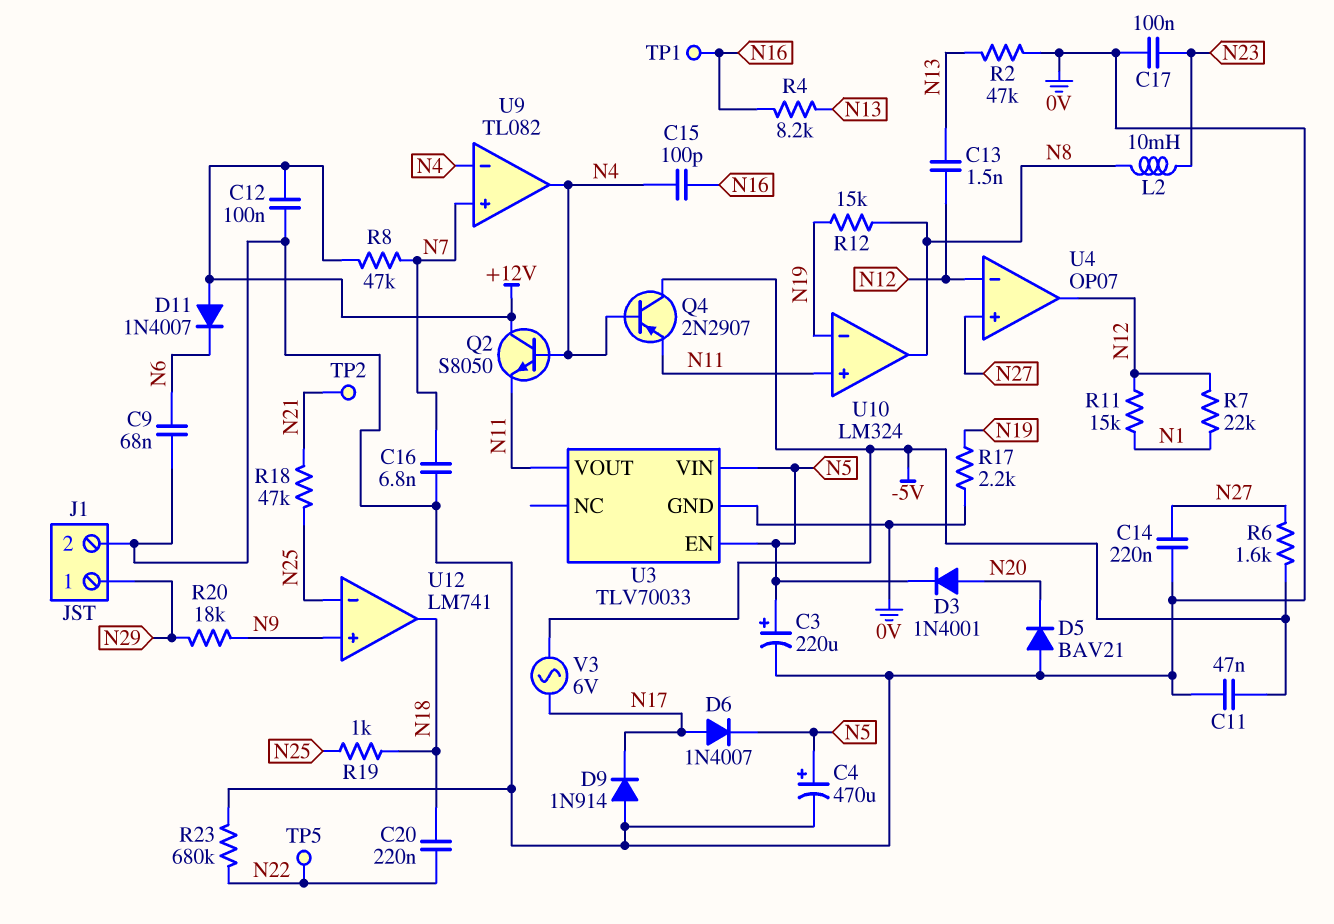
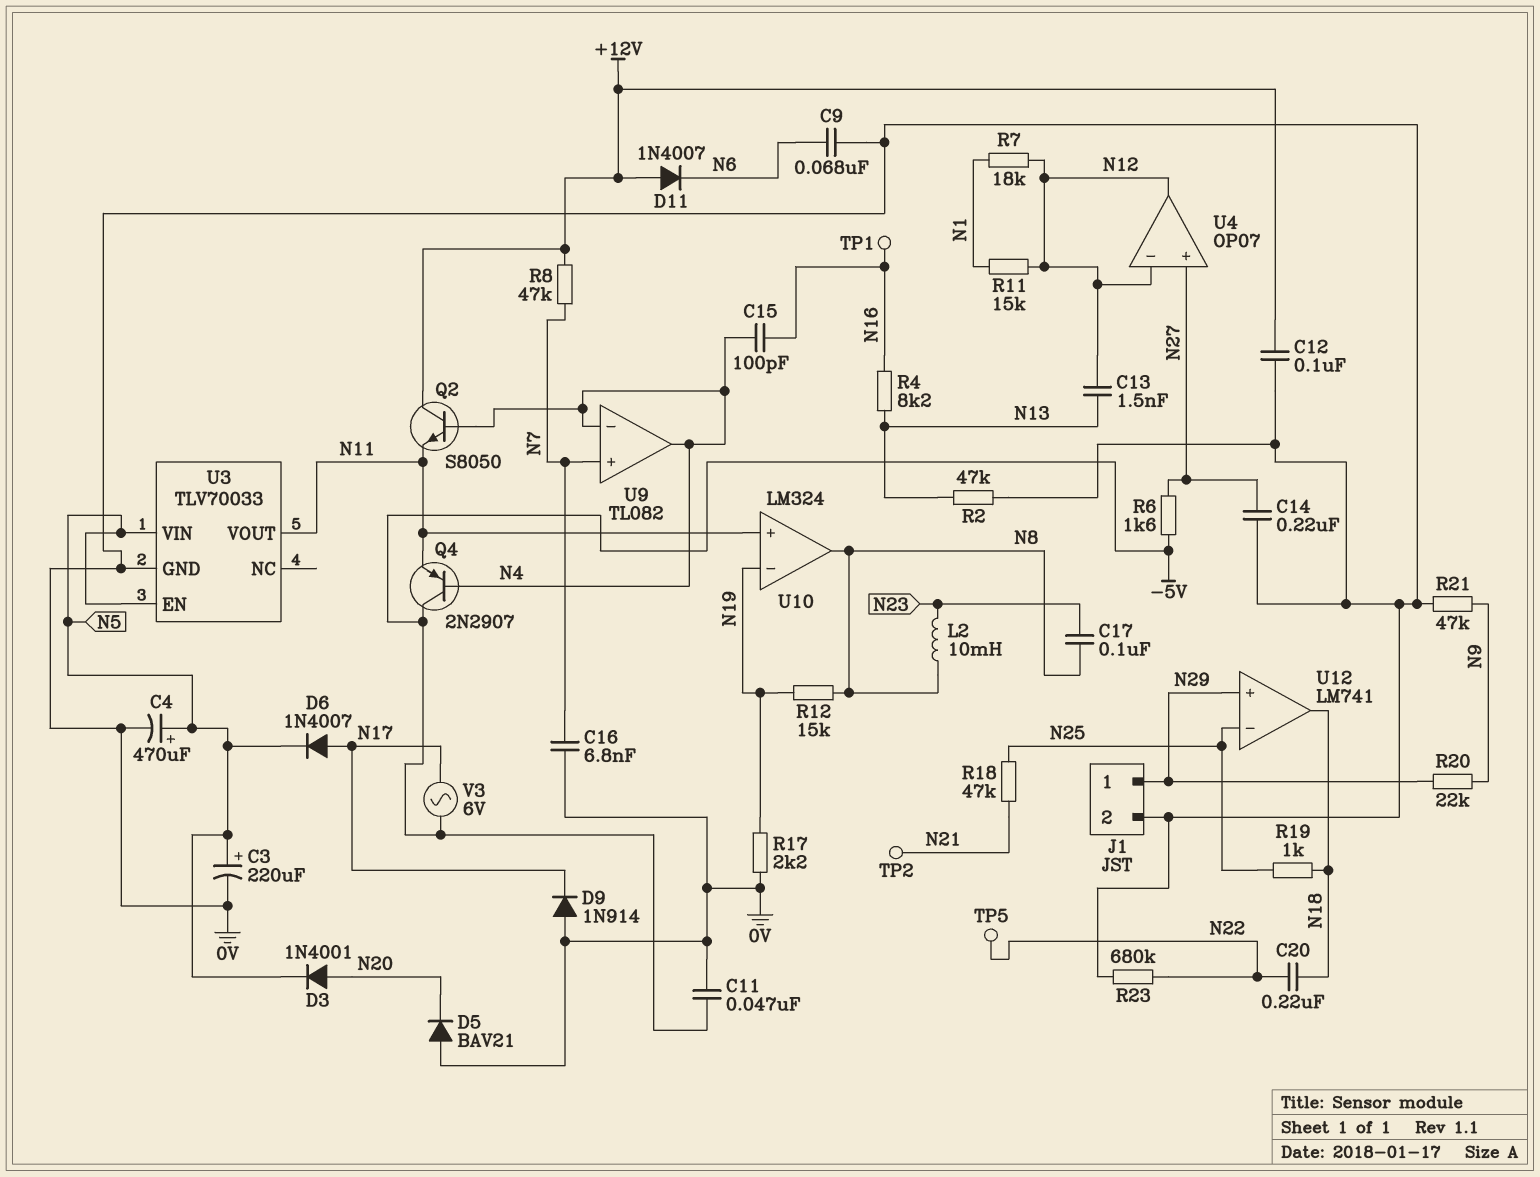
C17: 100nF (0V, N23) -> 100nF (N8, N23)
R7: 22k (N1, N12) -> 18k (N1, N12)
R20: 18k (N9, N29) -> 22k (N9, N29)
R21: none -> 47k (0V, N9)
U12 pin in+: N9 -> N29

